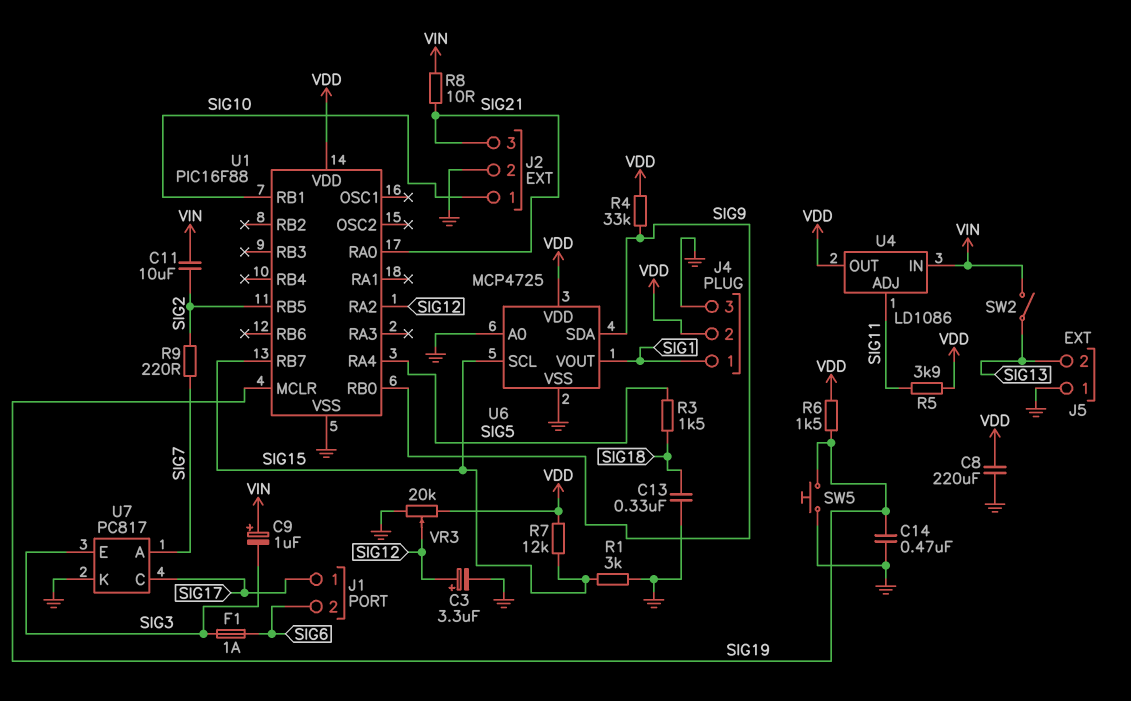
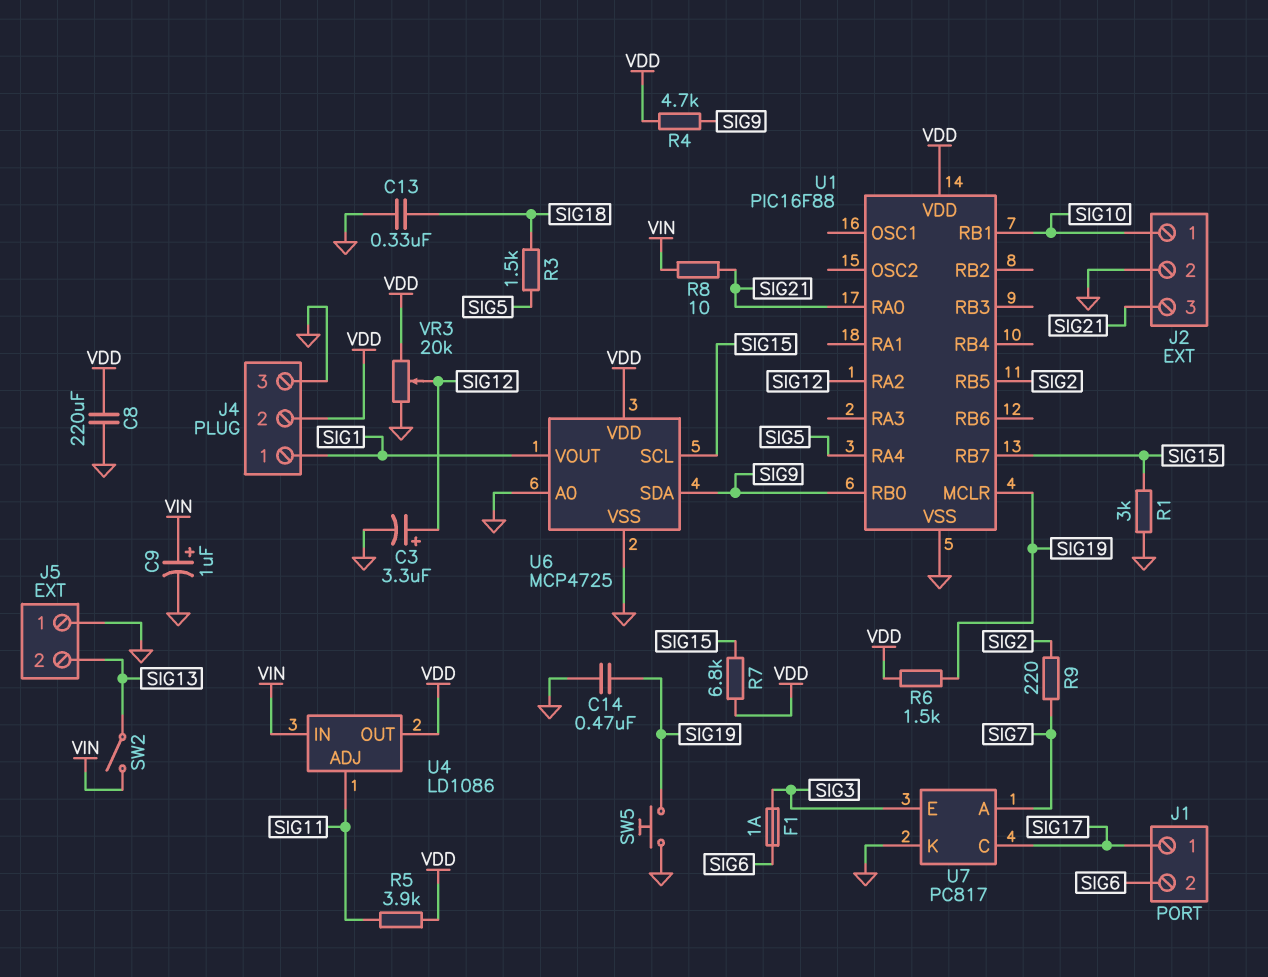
C9: 1uF (plus VIN, minus SIG3) -> 1uF (plus VIN, minus GND)
C11: 10uF (SIG2, VIN) -> none
R4: 33k (SIG9, VDD) -> 4.7k (SIG9, VDD)
R7: 12k (SIG15, VDD) -> 6.8k (SIG15, VDD)

